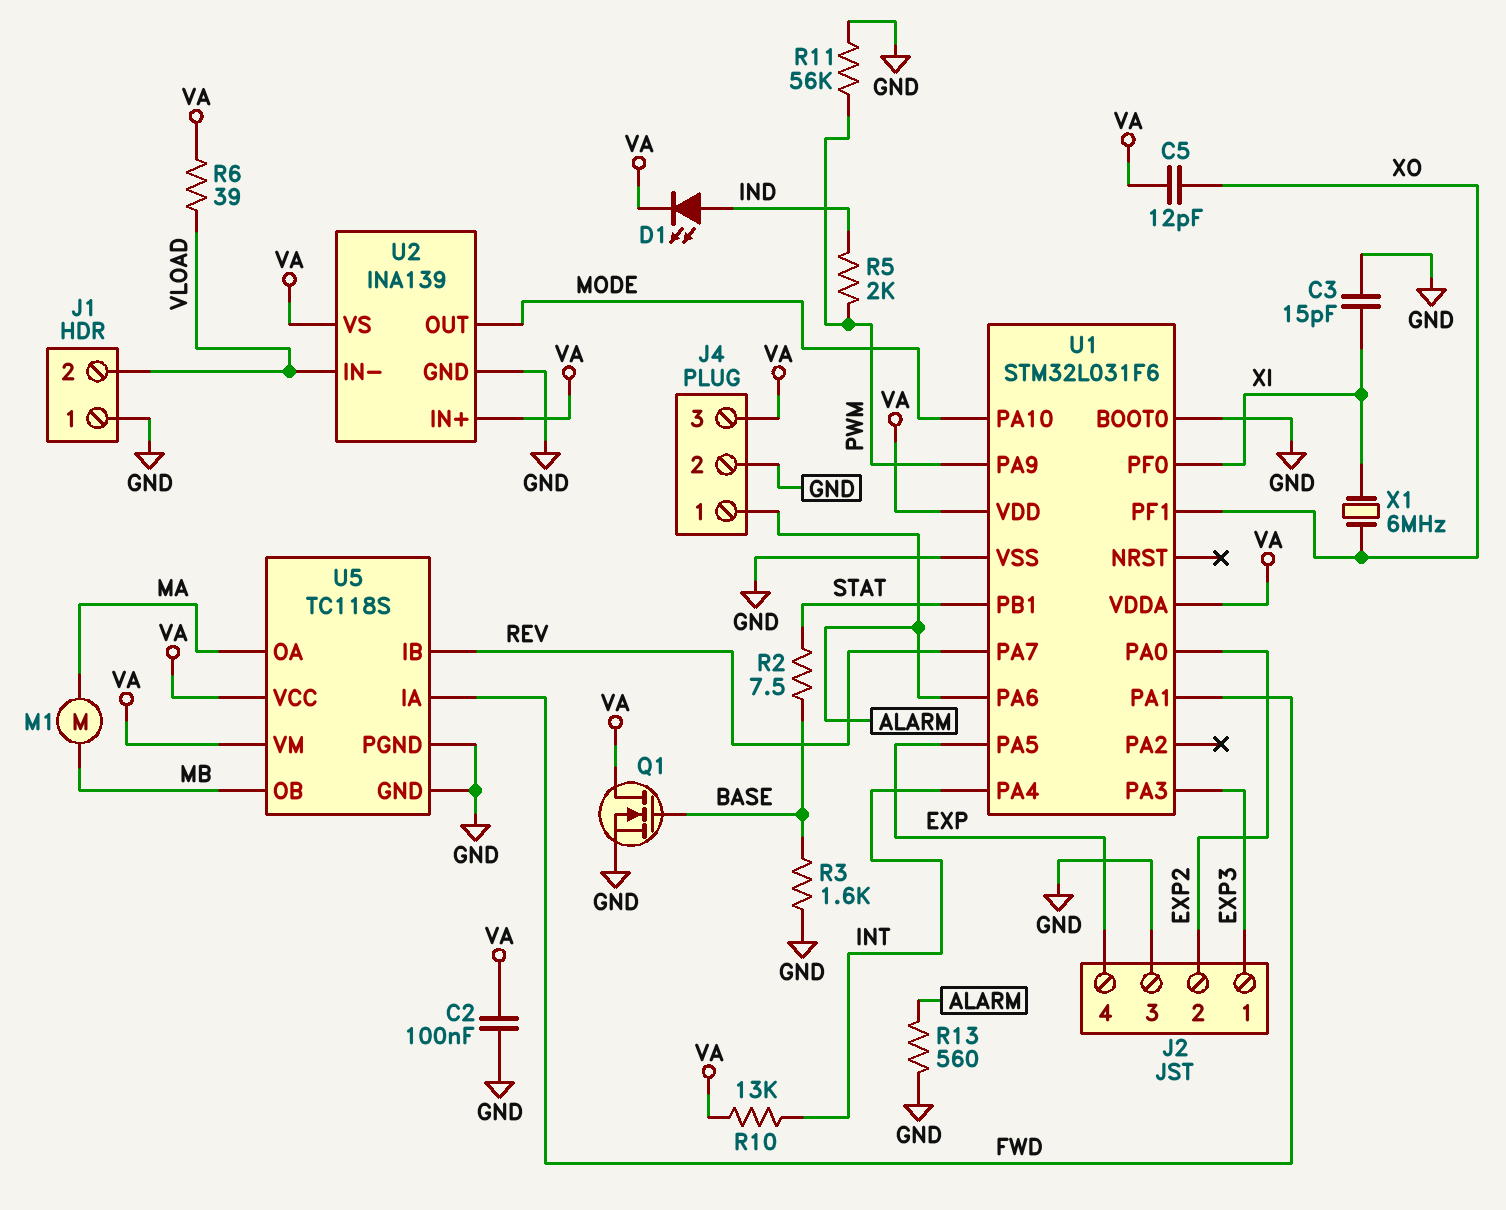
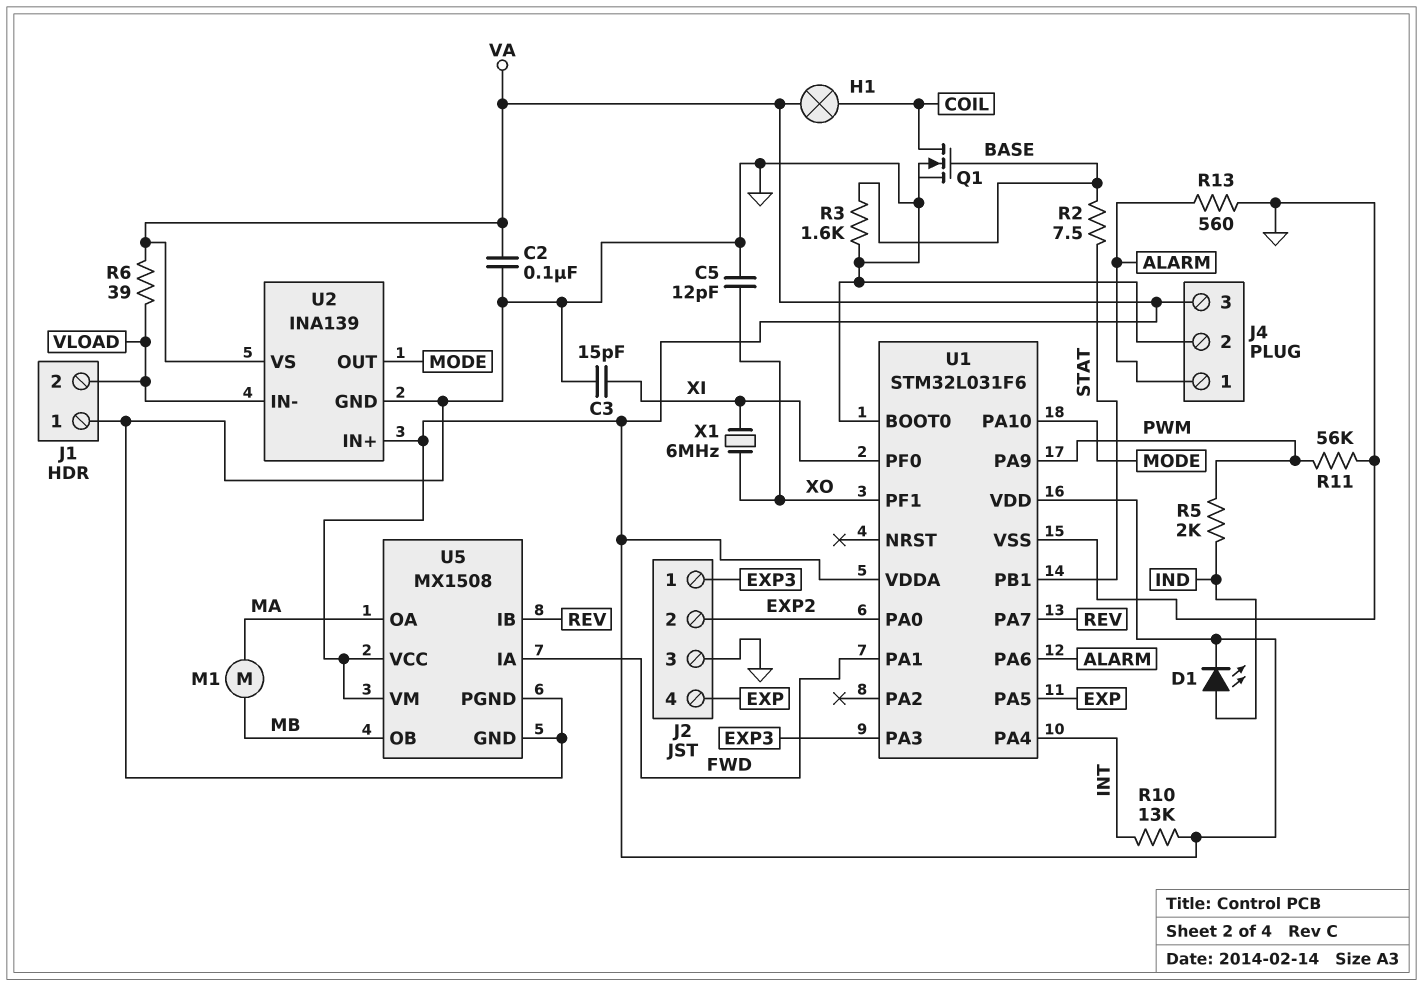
C5: 12pF (VA, XO) -> 12pF (GND, XO)
H1: none -> lamp (COIL, VA)
Q1: NMOS (G BASE, D VA, S GND) -> NMOS (G BASE, D COIL, S GND)
U5: TC118S -> MX1508

